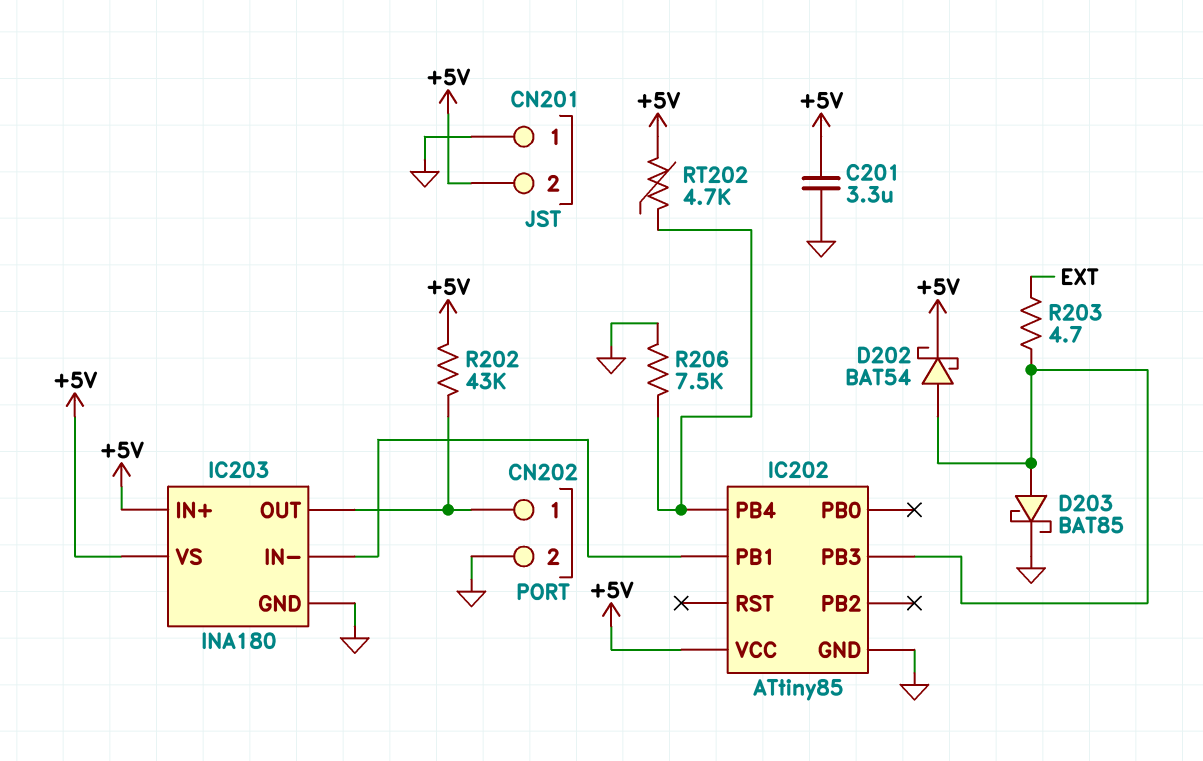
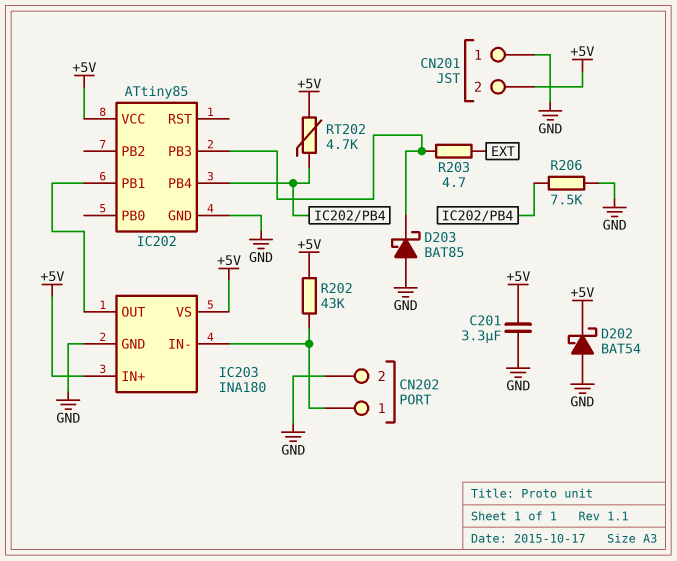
D202: schottky BAT54 (A IC202/PB3, K +5V) -> schottky BAT54 (A GND, K +5V)
D203: schottky BAT85 (A IC202/PB3, K GND) -> schottky BAT85 (A GND, K IC202/PB3)
IC203 pin IN-: IC202/PB1 -> CN202/1
IC203 pin OUT: CN202/1 -> IC202/PB1

